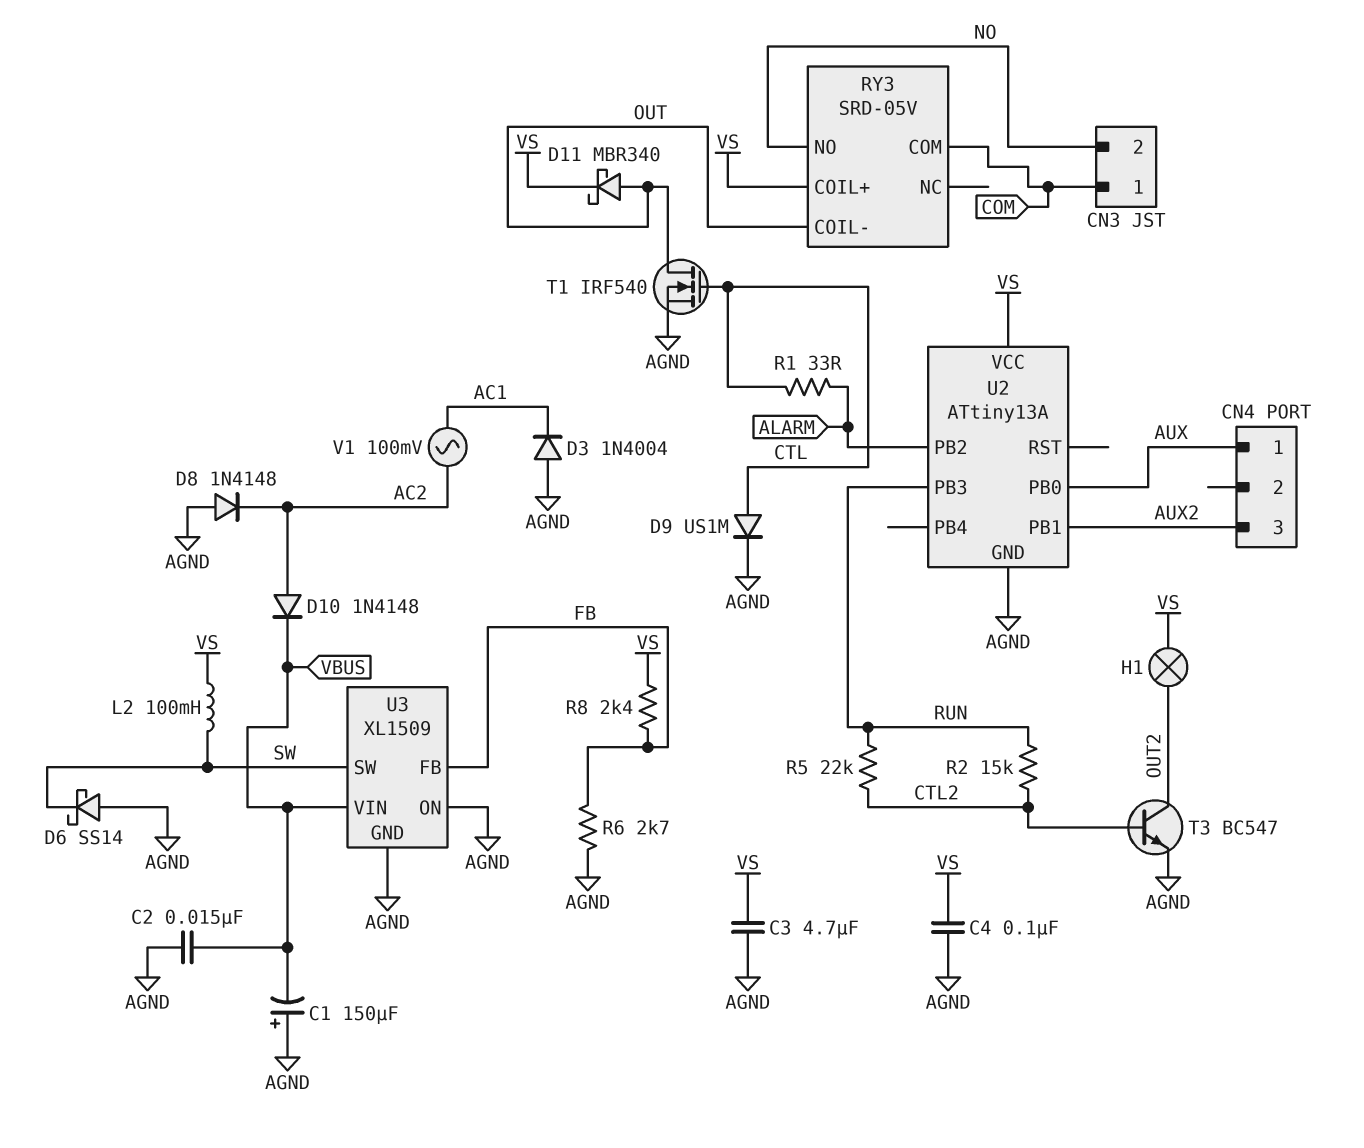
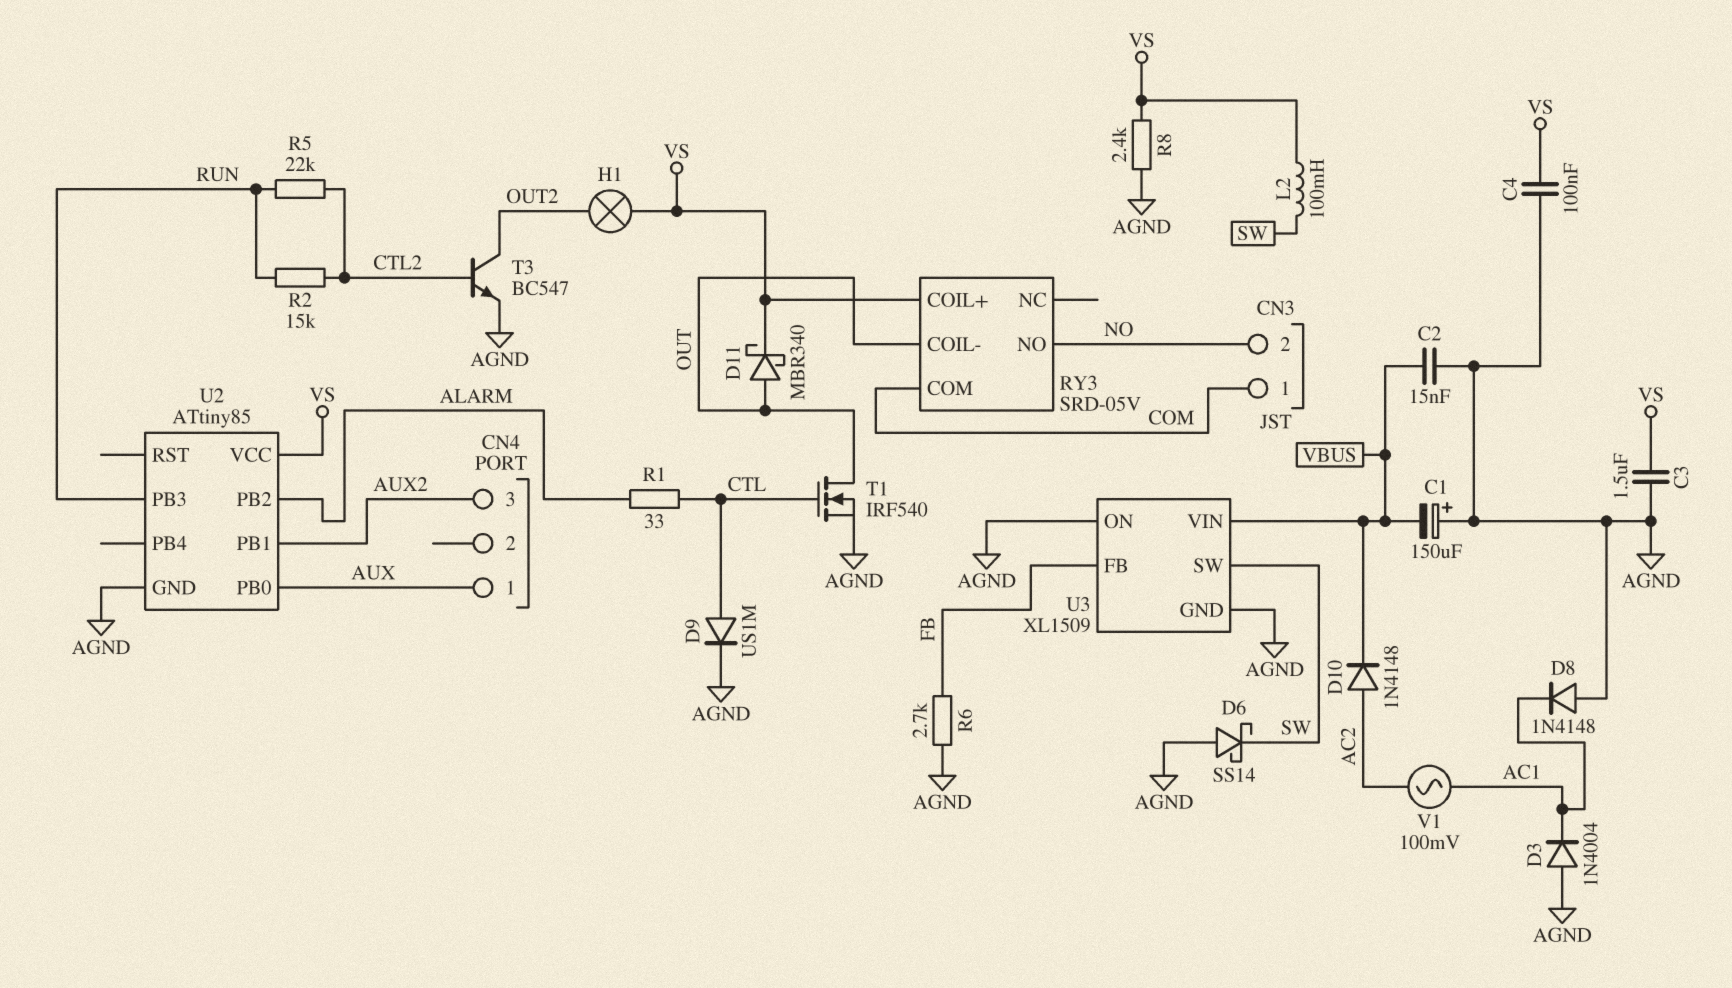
C3: 4.7uF (AGND, VS) -> 1.5uF (AGND, VS)
D8: diode 1N4148 (A AGND, K AC2) -> diode 1N4148 (A AGND, K AC1)
R8: 2.4k (FB, VS) -> 2.4k (AGND, VS)
U2: ATtiny13A -> ATtiny85

